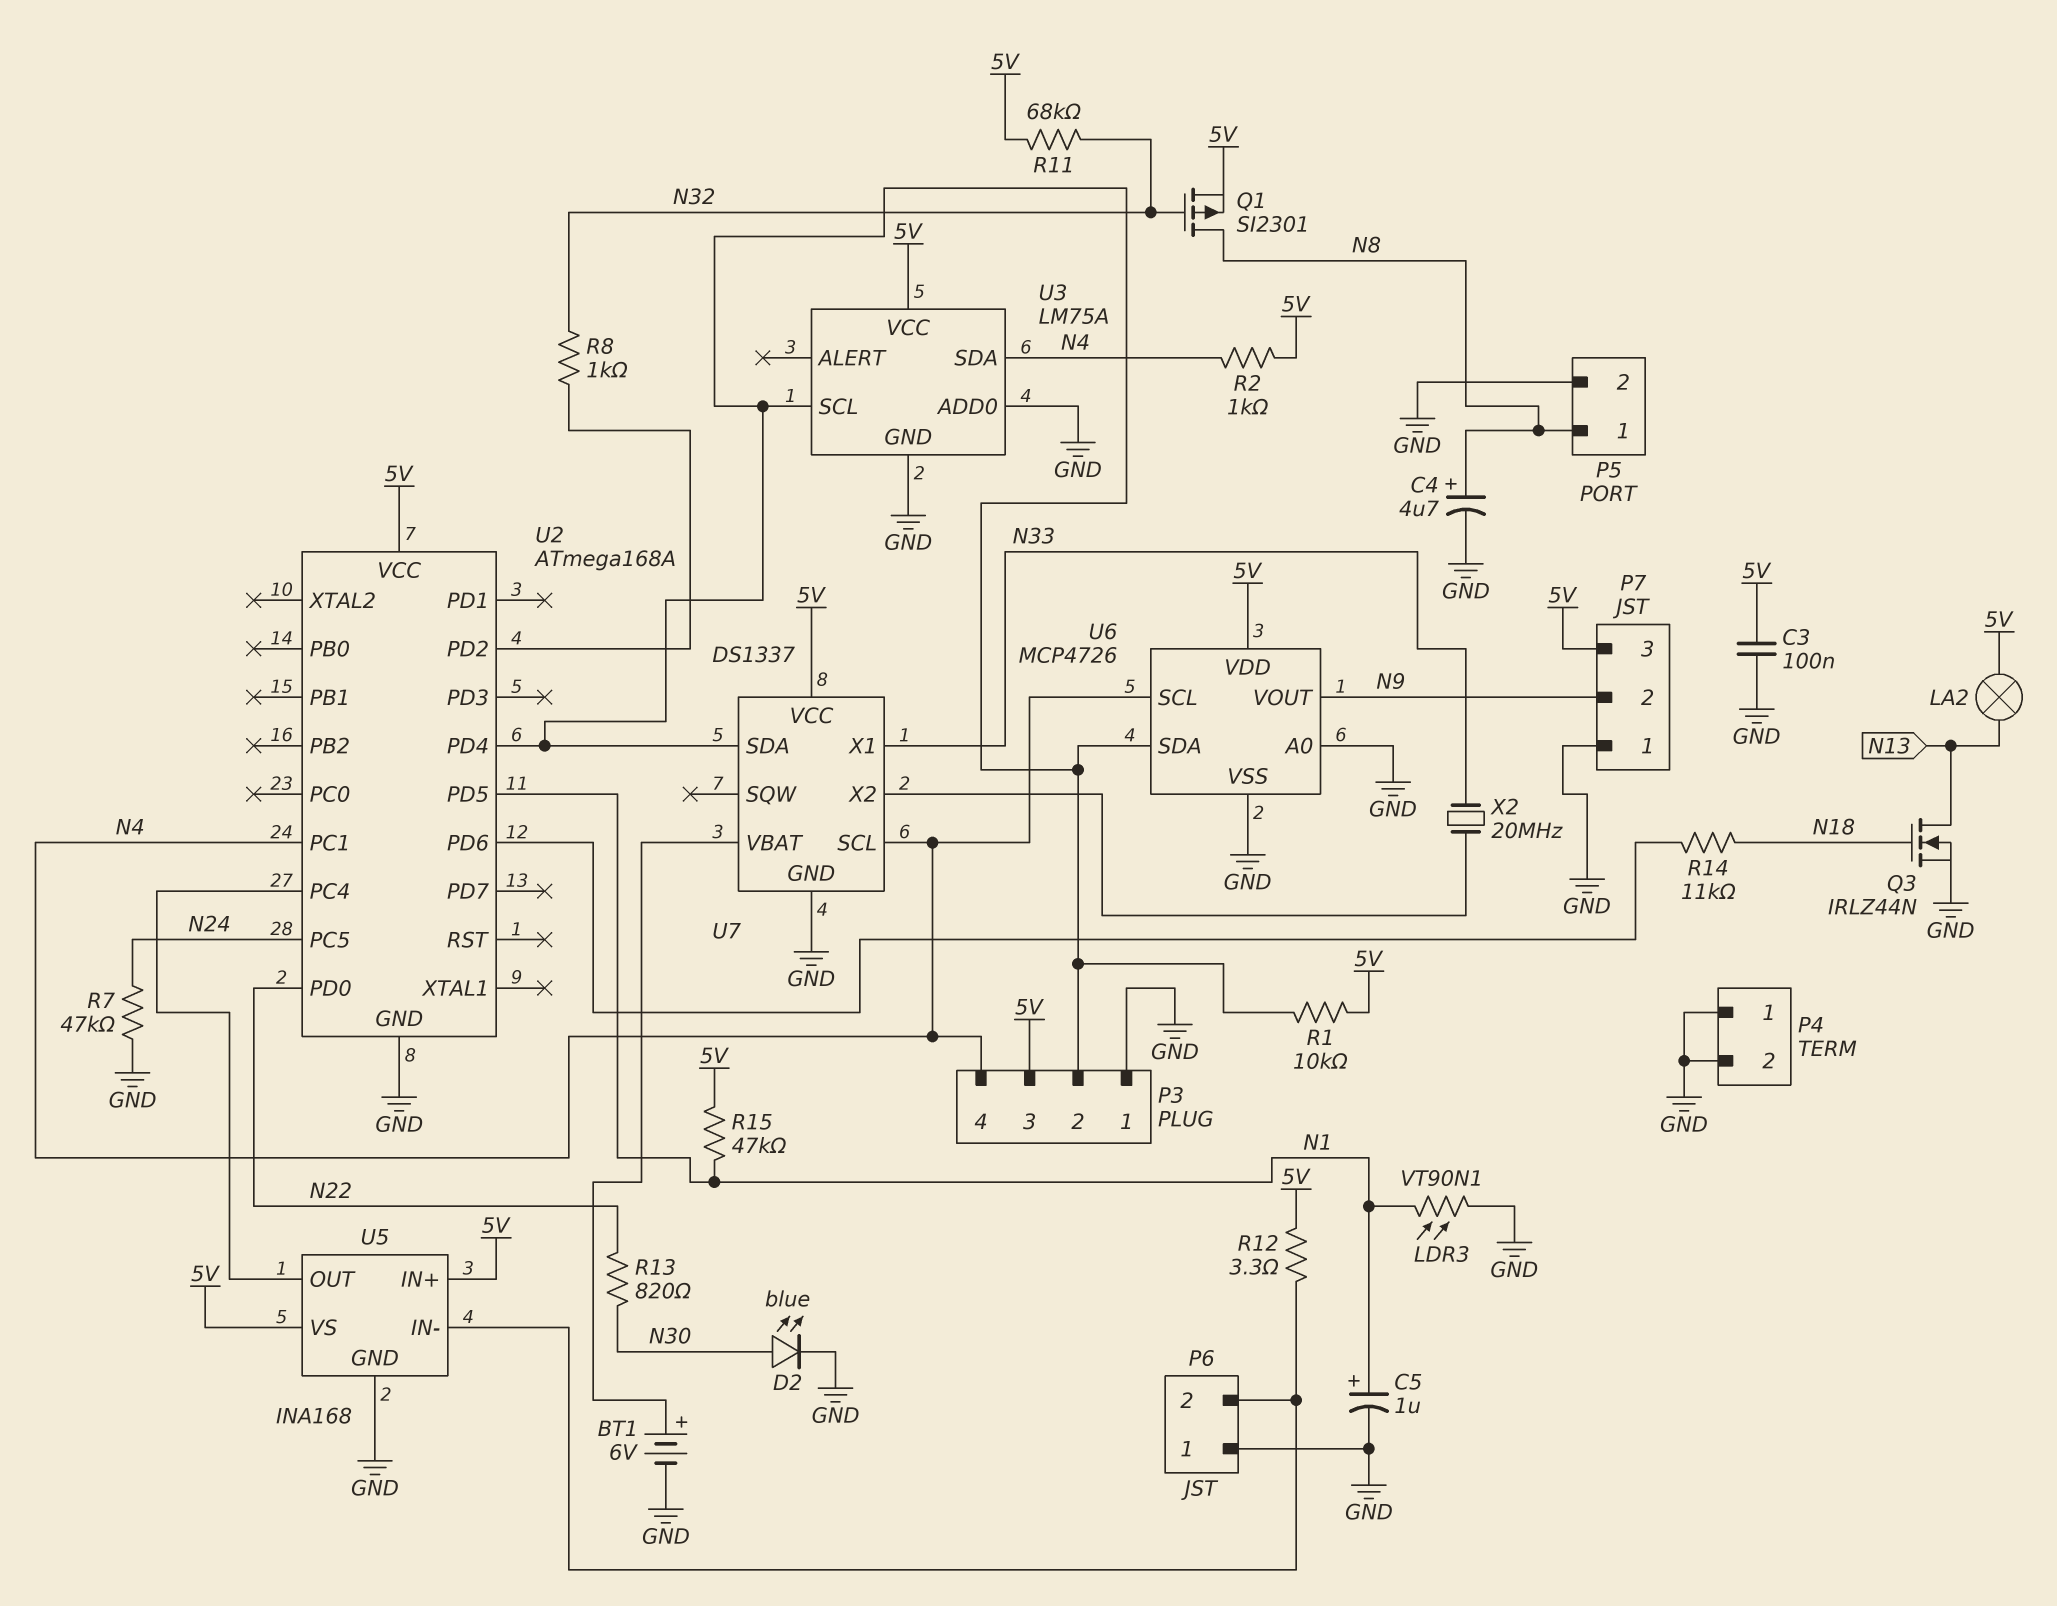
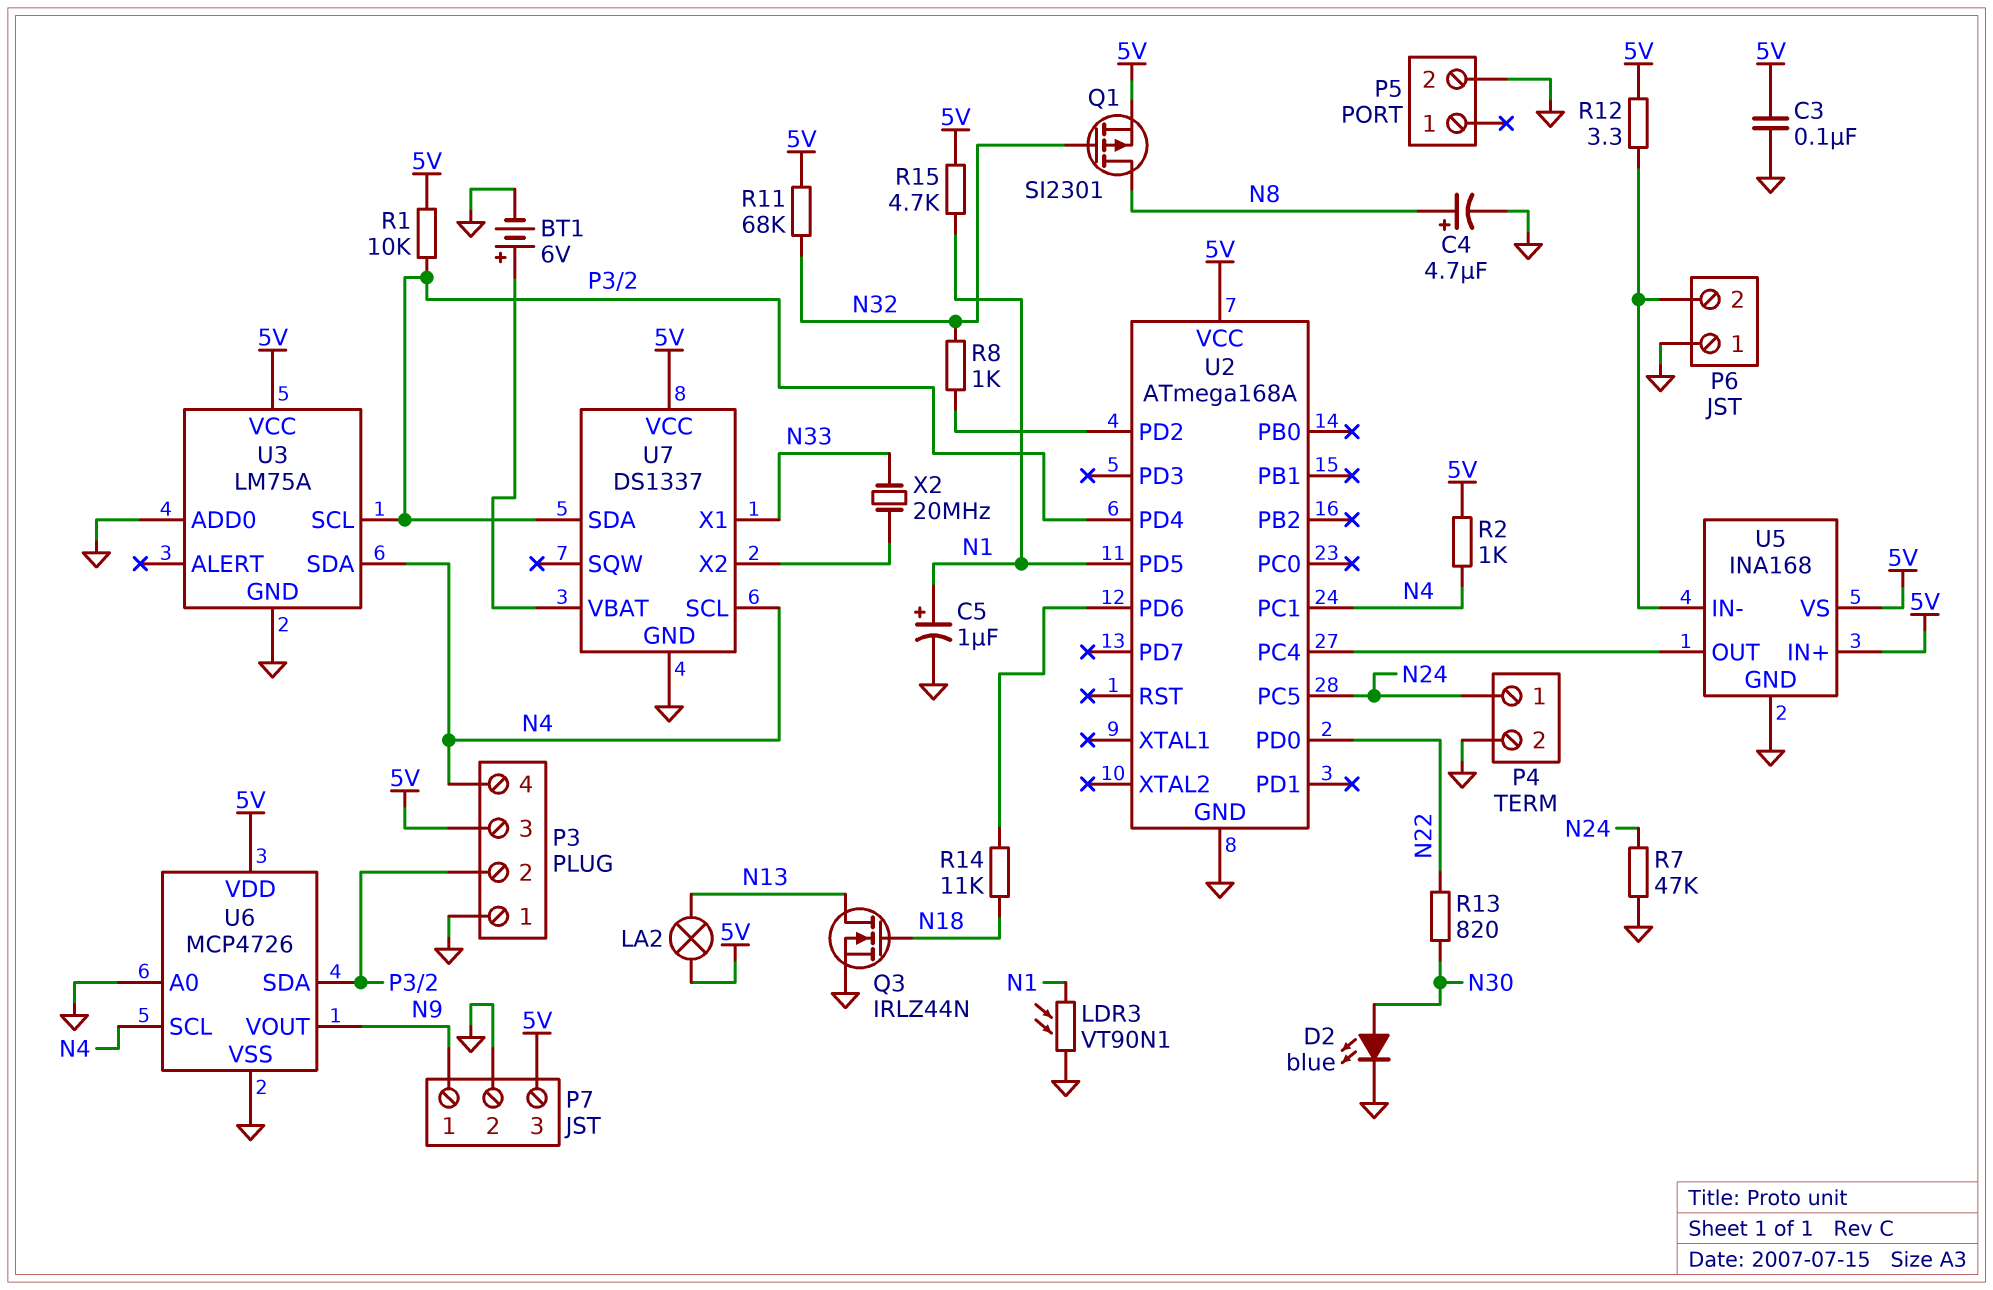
P4 pin 1: GND -> N24
P5 pin 1: N8 -> none
P7 pin 1: GND -> N9
P7 pin 2: N9 -> GND
R15: 47k (5V, N1) -> 4.7k (5V, N1)

